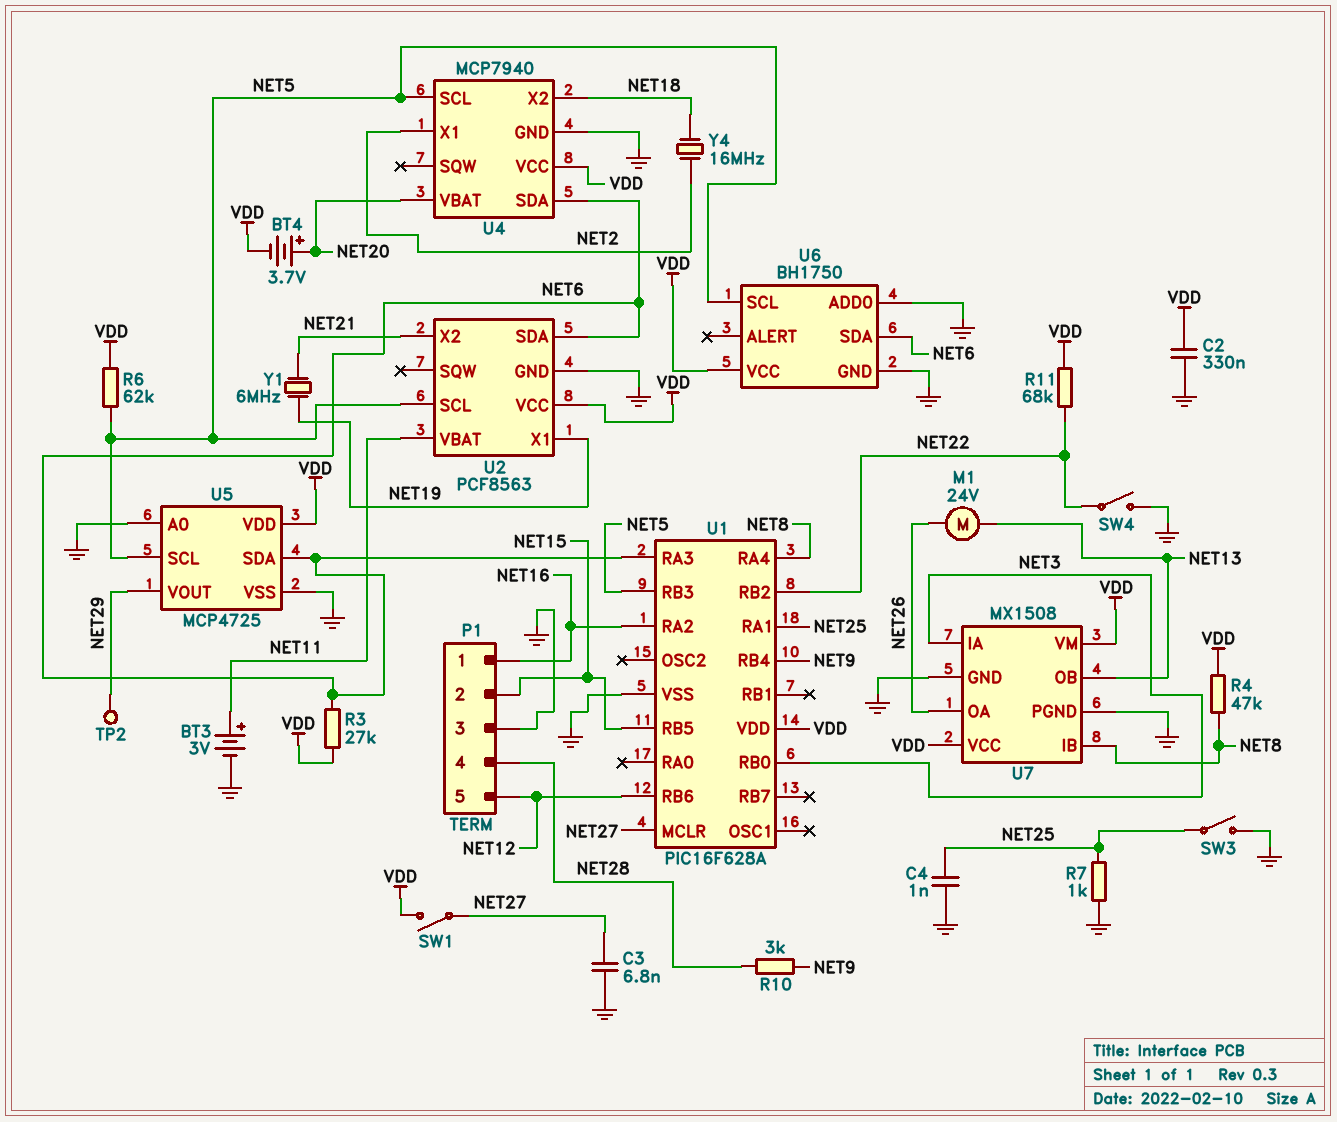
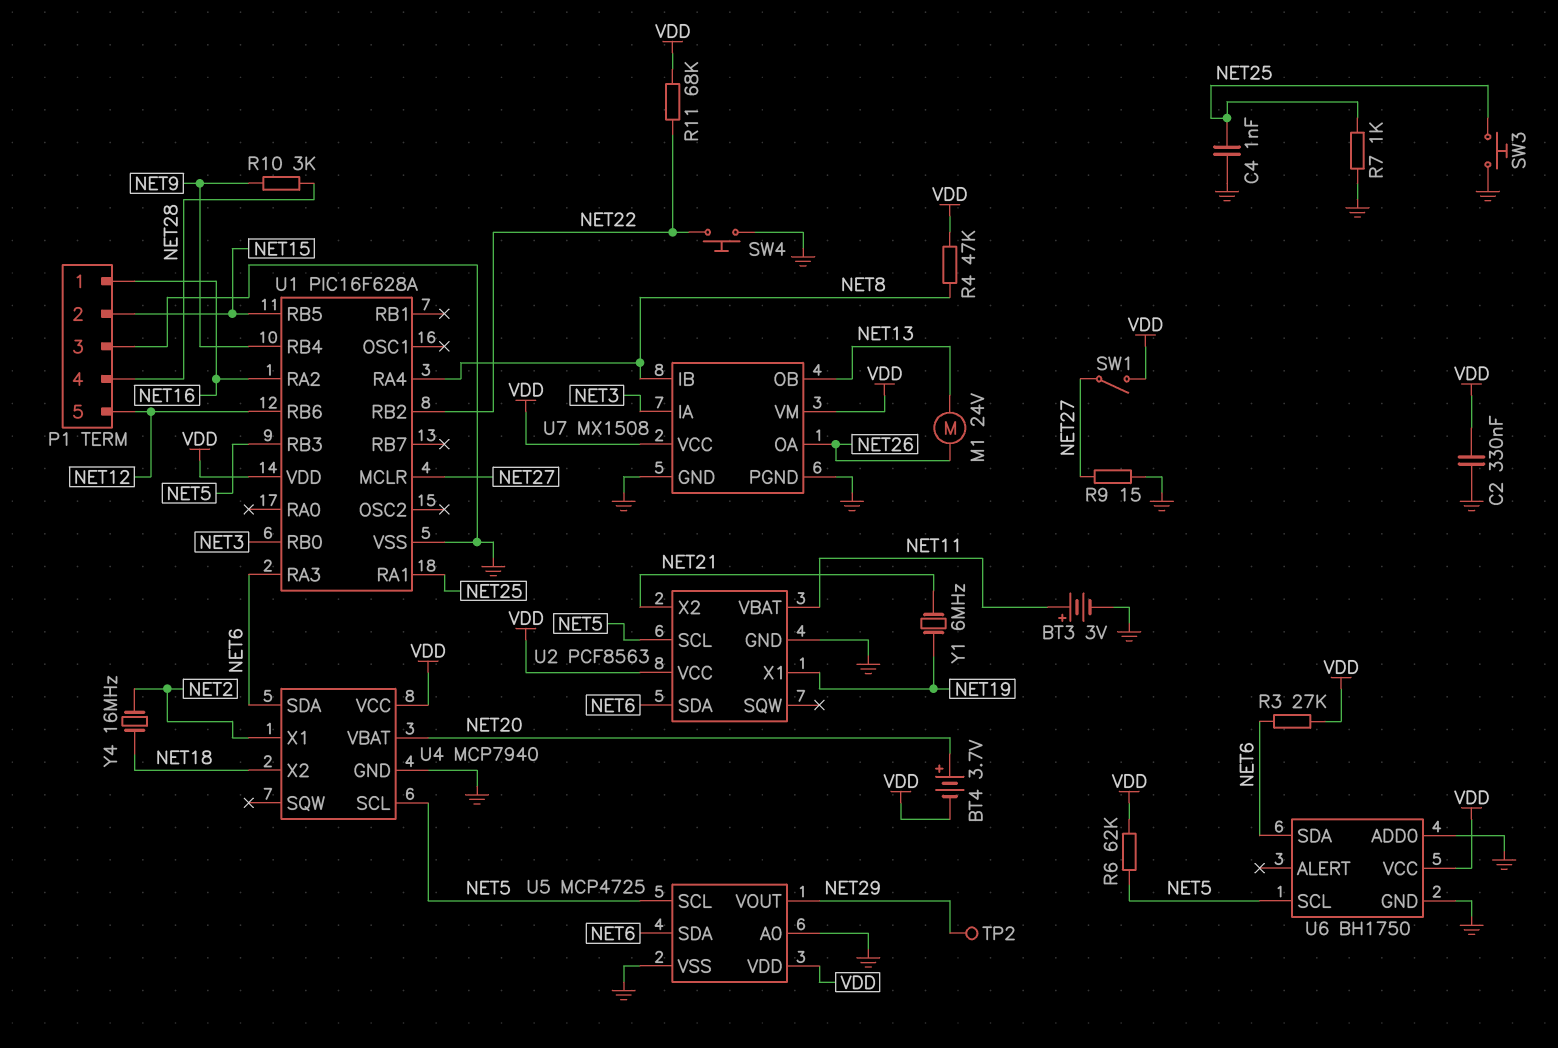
C3: 6.8nF (GND, NET27) -> none
R9: none -> 15 (GND, NET27)
SW3: switch (GND, NET25) -> button (GND, NET25)
SW4: switch (GND, NET22) -> button (GND, NET22)

